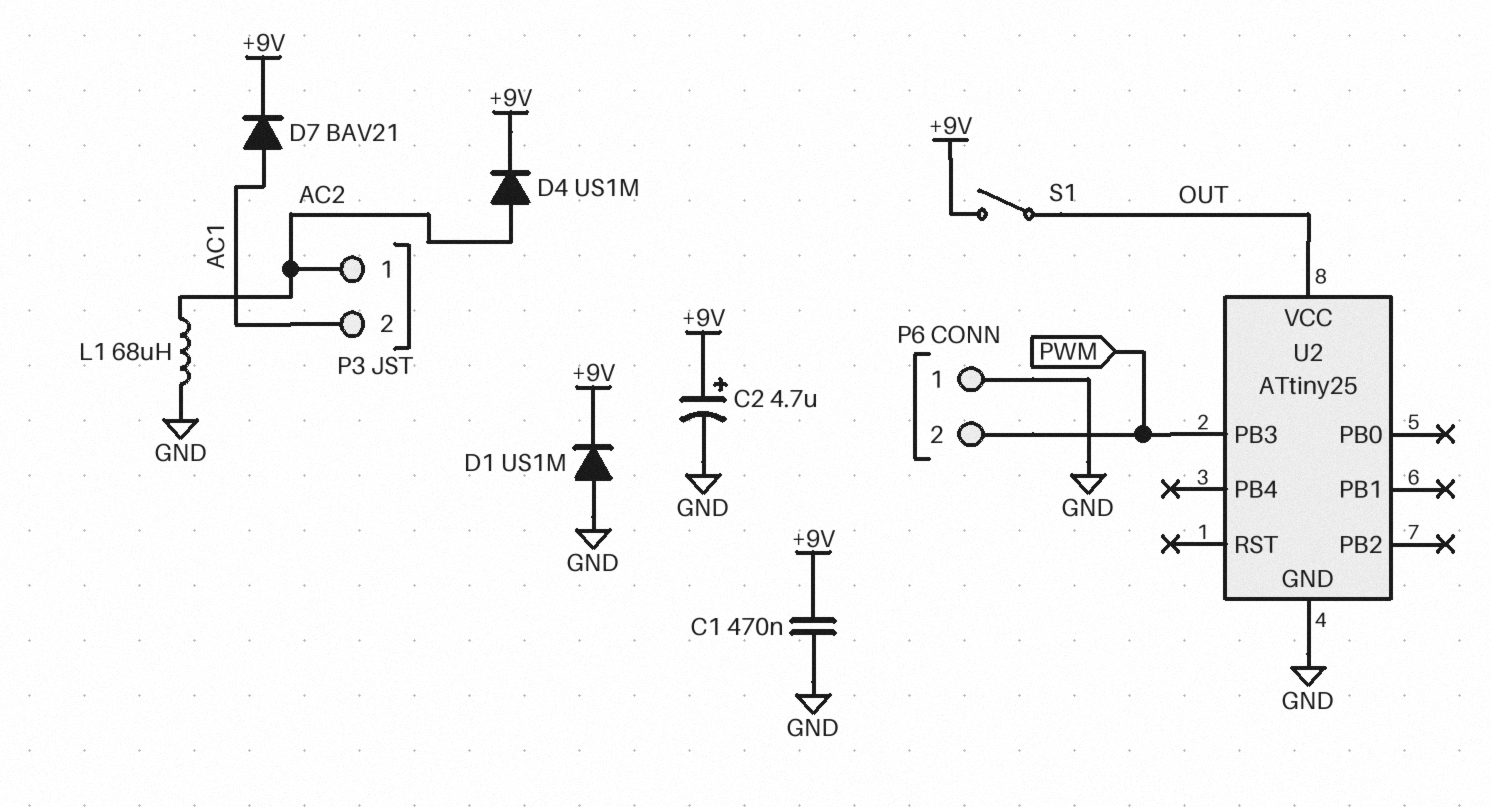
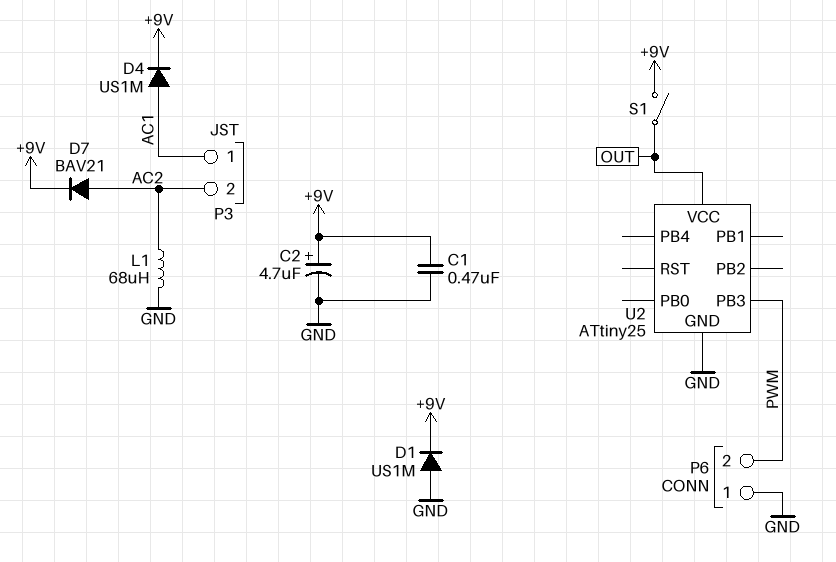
D4: diode US1M (A AC2, K +9V) -> diode US1M (A AC1, K +9V)
D7: diode BAV21 (A AC1, K +9V) -> diode BAV21 (A AC2, K +9V)
P3 pin 1: AC2 -> AC1
P3 pin 2: AC1 -> AC2

